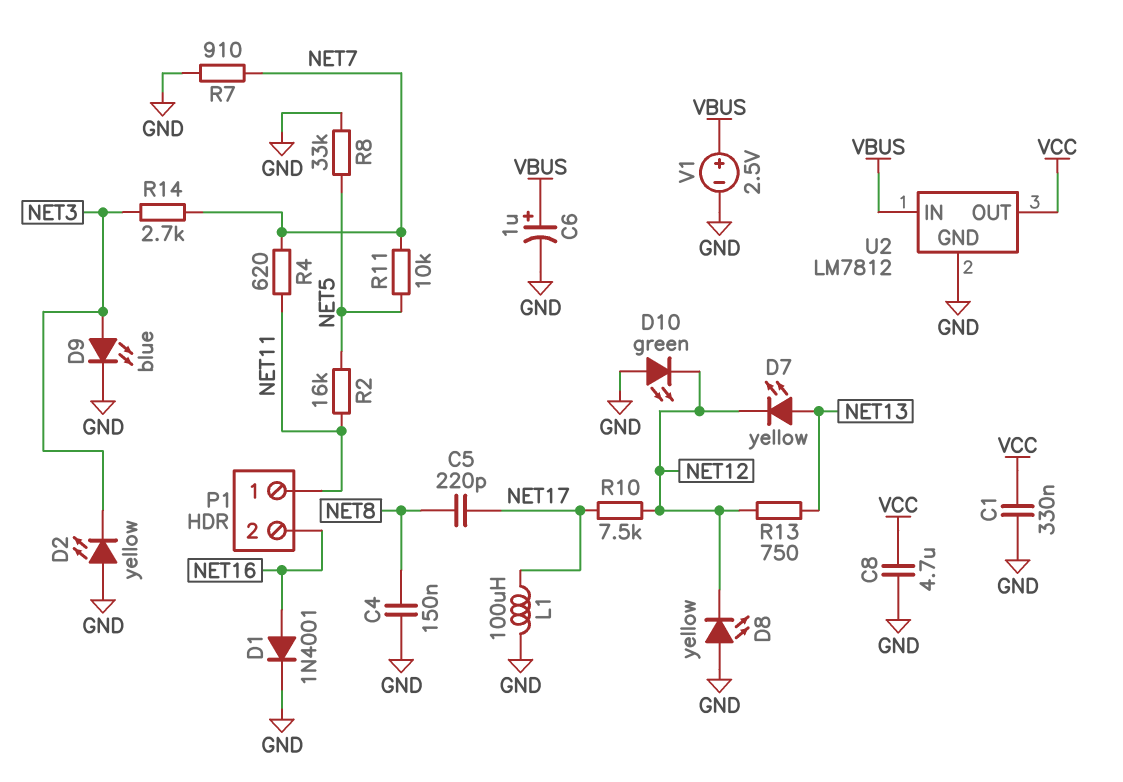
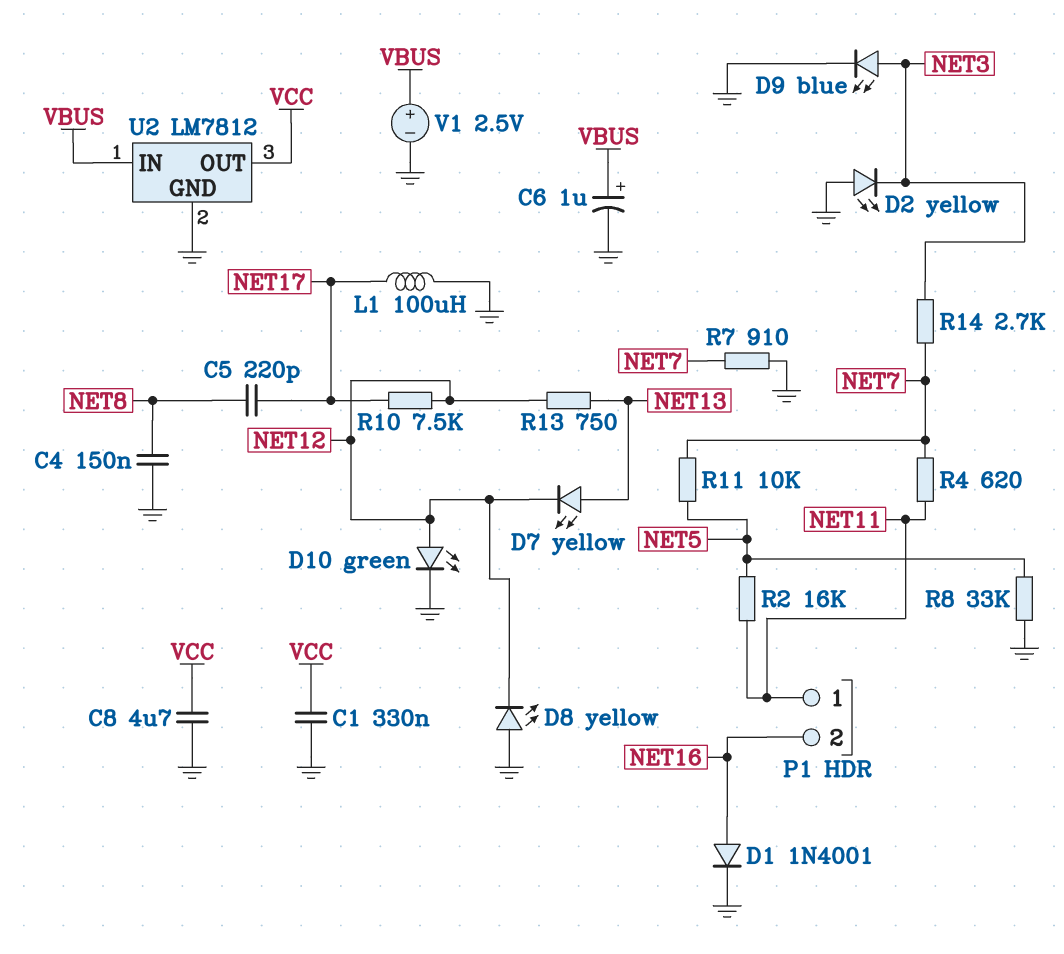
D10: LED green (A GND, K NET12) -> LED green (A NET12, K GND)

